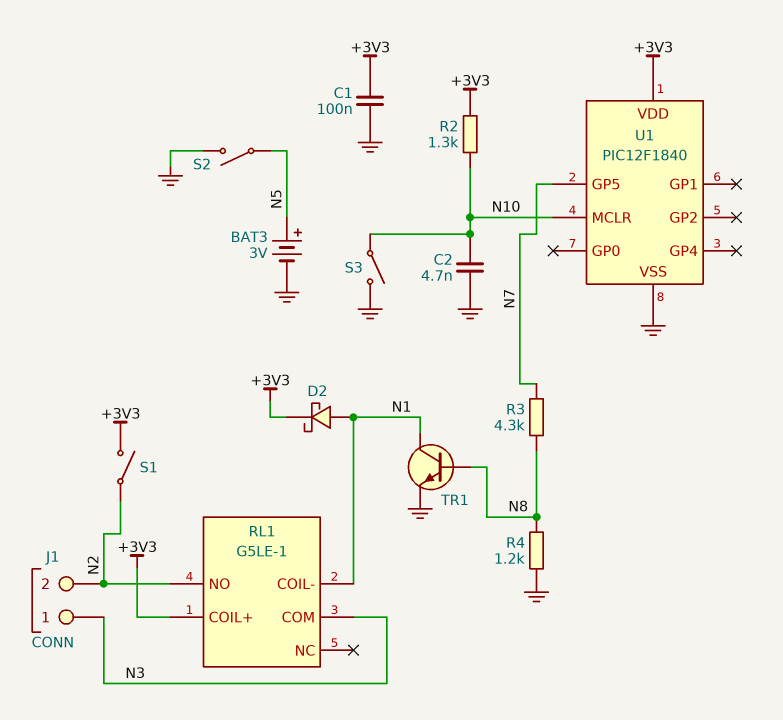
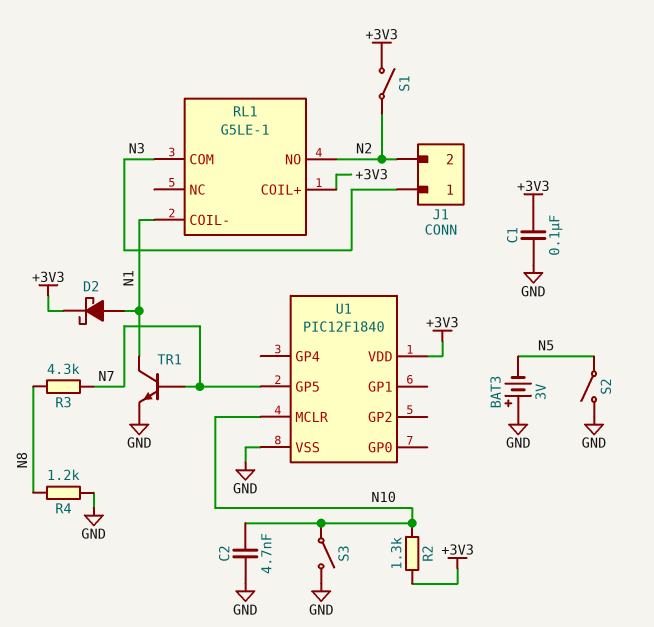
BAT3: 3V (plus N5, minus GND) -> 3V (plus GND, minus N5)
TR1: NPN (B N8, C N1, E GND) -> NPN (B N7, C N1, E GND)

